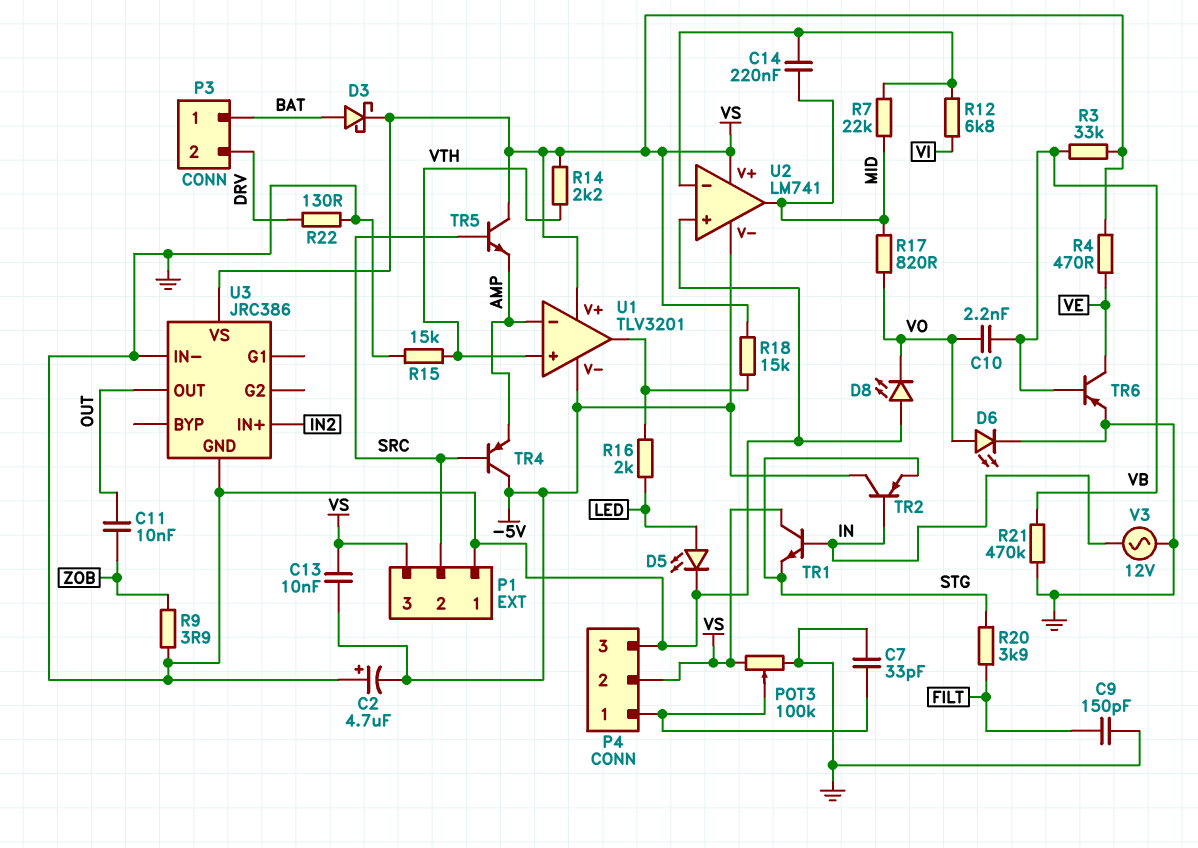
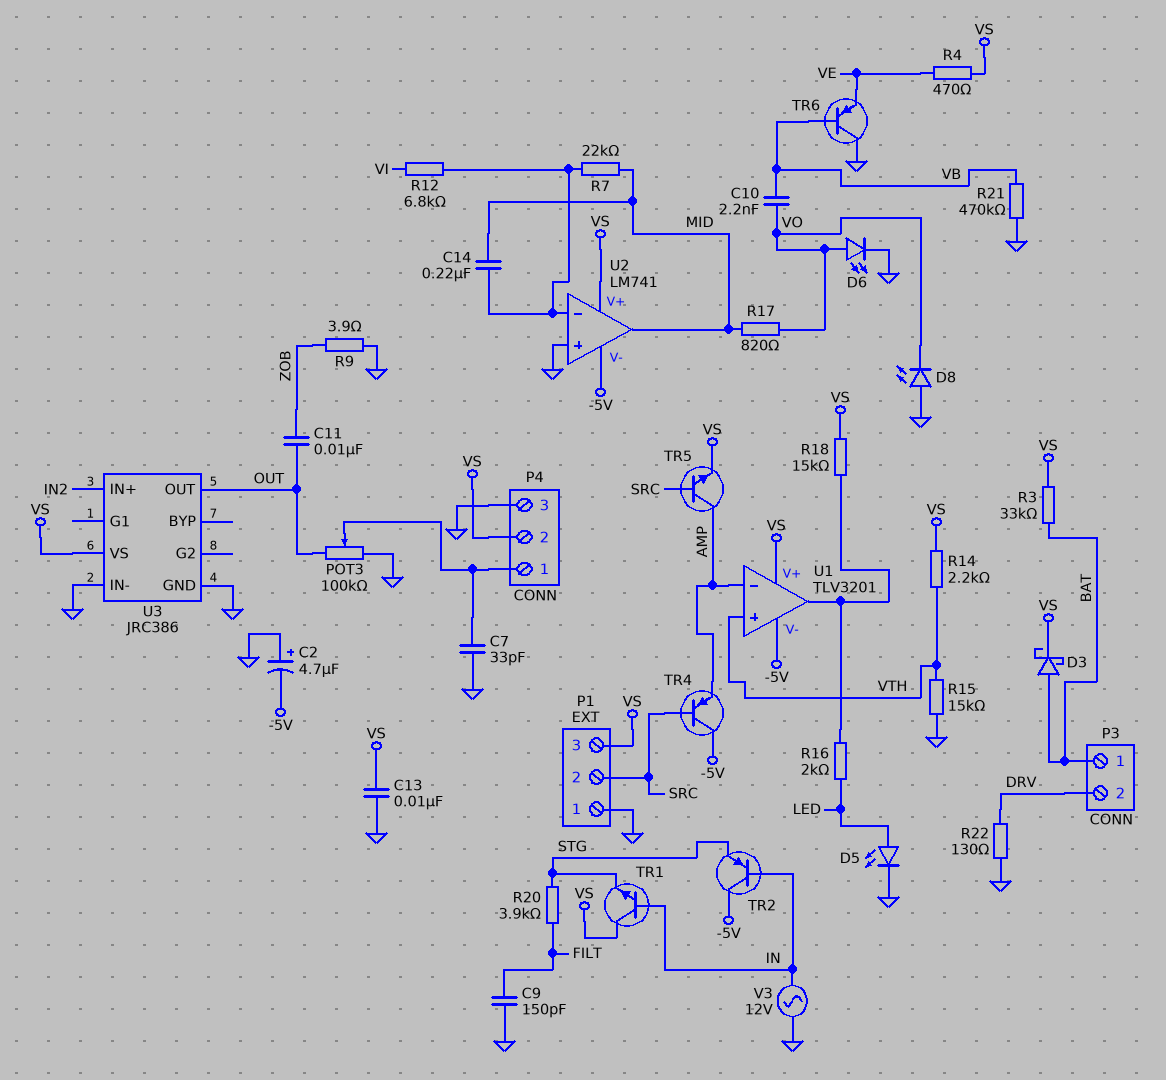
C13: 10nF (-5V, VS) -> 10nF (GND, VS)
POT3: 100k (GND, VS, wiper P4/1) -> 100k (GND, OUT, wiper P4/1)
R3: 33k (VB, VS) -> 33k (BAT, VS)
TR5: NPN (B SRC, C VS, E AMP) -> NPN (B SRC, C AMP, E VS)
TR6: PNP (B VB, C VE, E GND) -> PNP (B VB, C GND, E VE)

